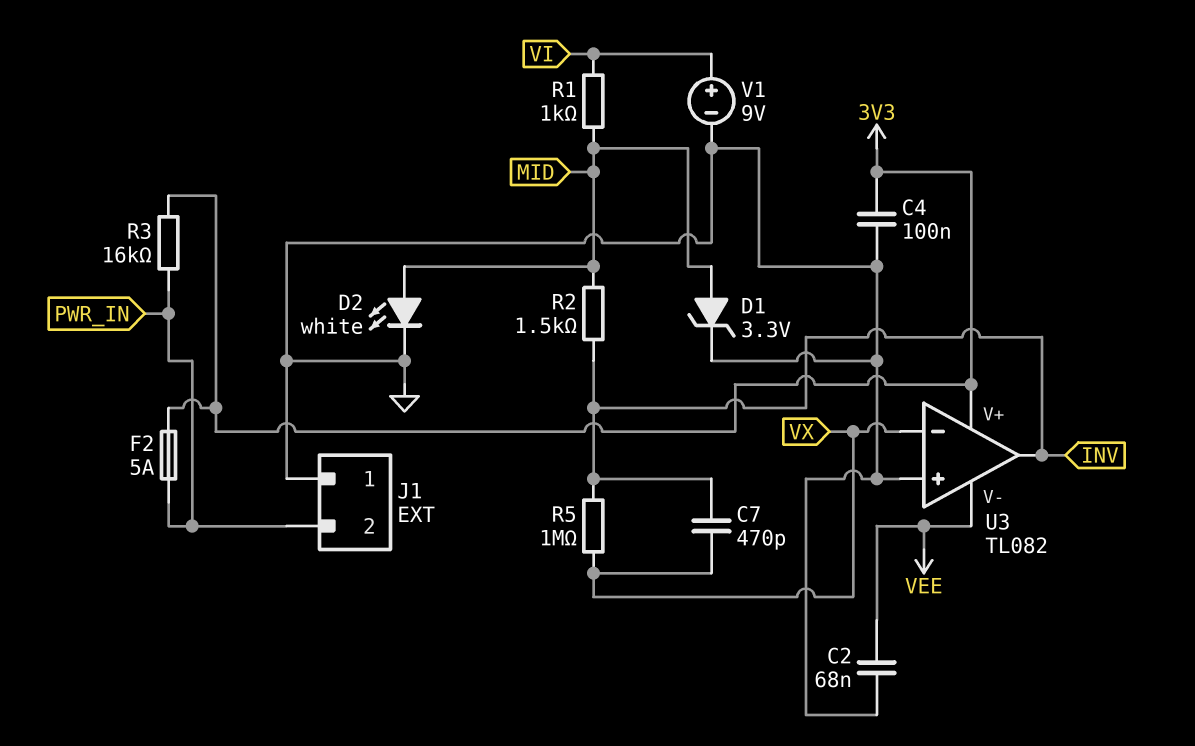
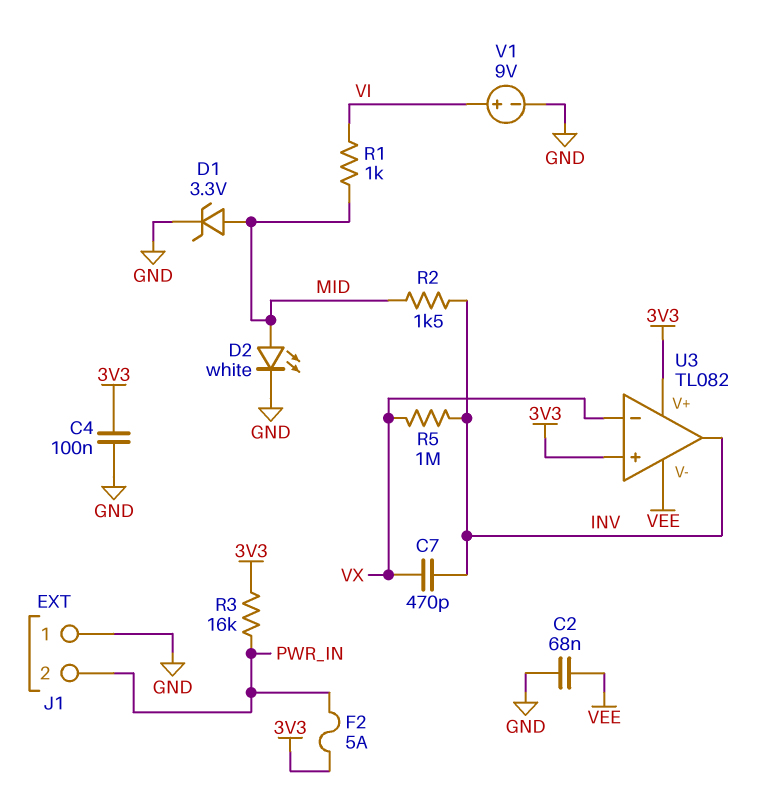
U3 pin in+: GND -> 3V3

